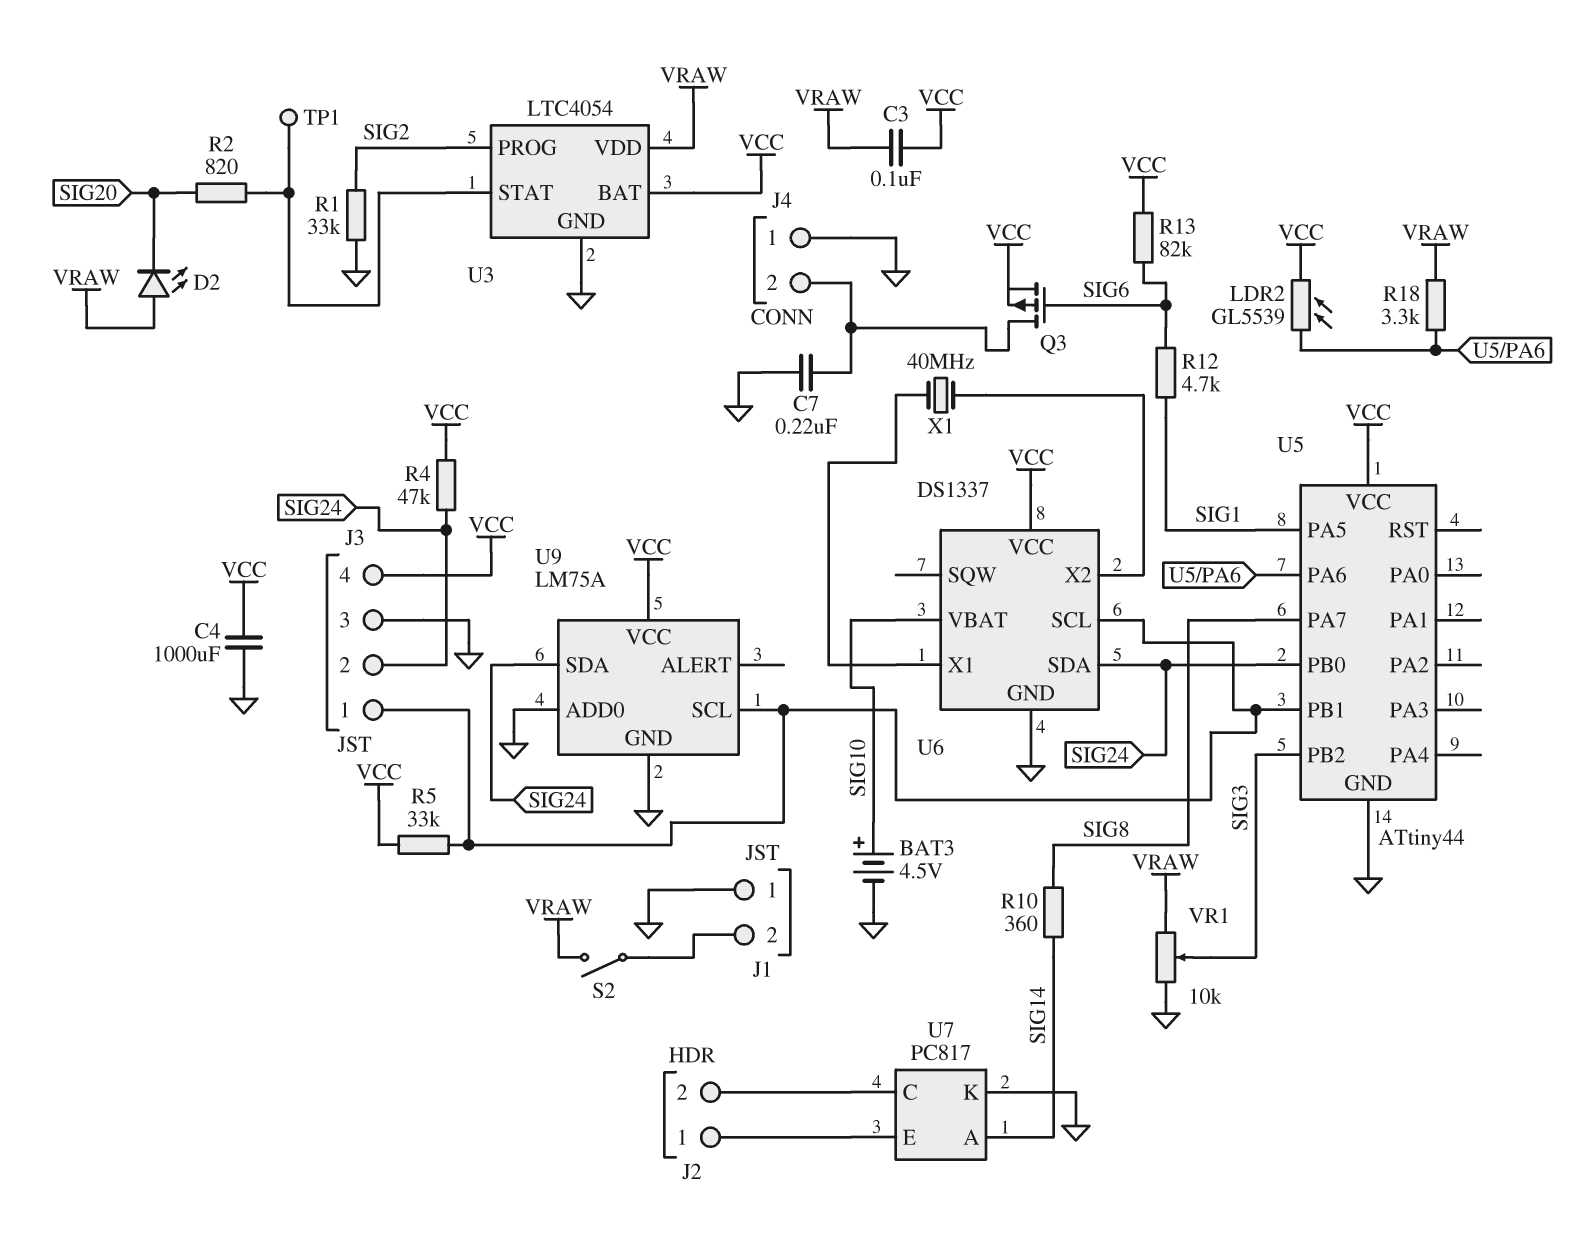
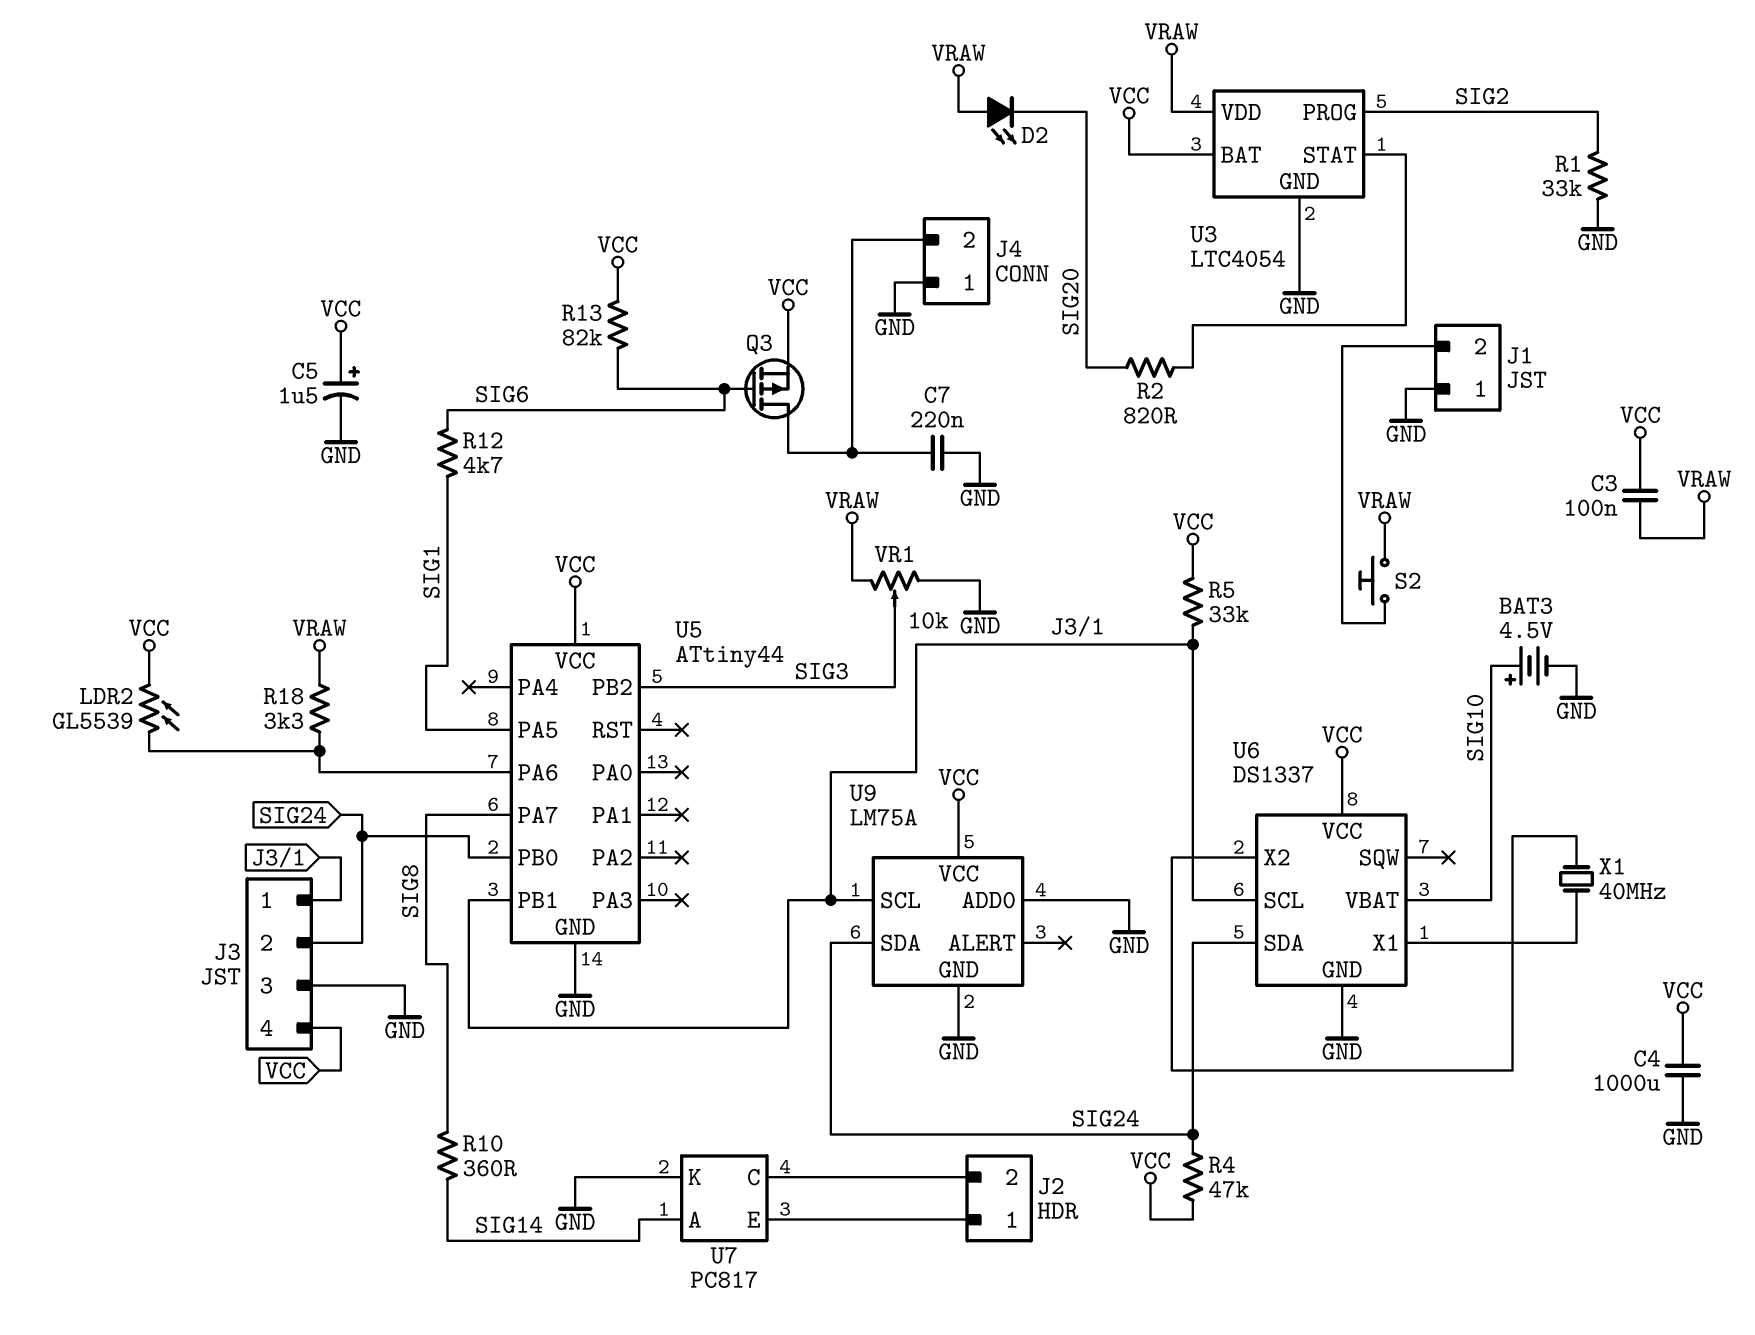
C5: none -> 1.5uF (plus VCC, minus GND)
S2: switch (J1/2, VRAW) -> button (J1/2, VRAW)
TP1: test point (U3/STAT) -> none

